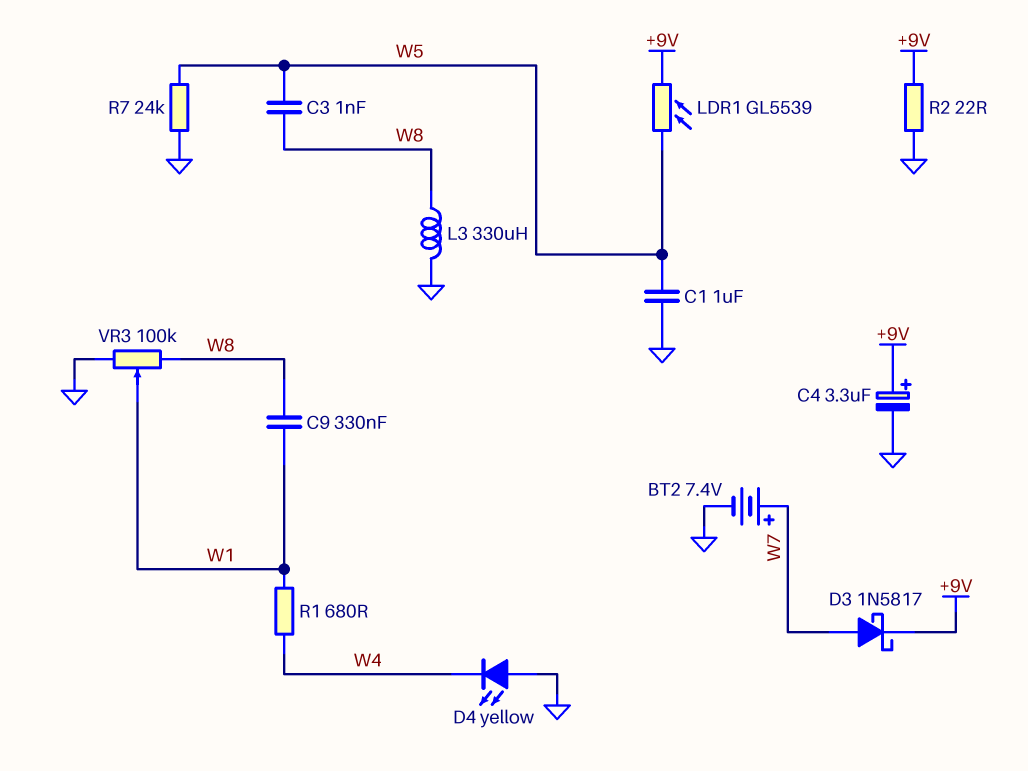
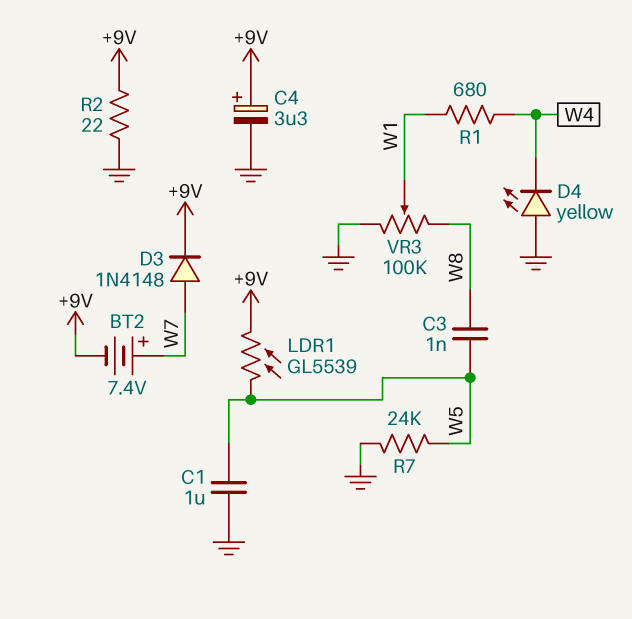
BT2: 7.4V (plus W7, minus GND) -> 7.4V (plus W7, minus +9V)
C9: 330nF (W1, W8) -> none
D3: schottky 1N5817 (A W7, K +9V) -> diode 1N4148 (A W7, K +9V)
L3: 330uH (GND, W8) -> none

